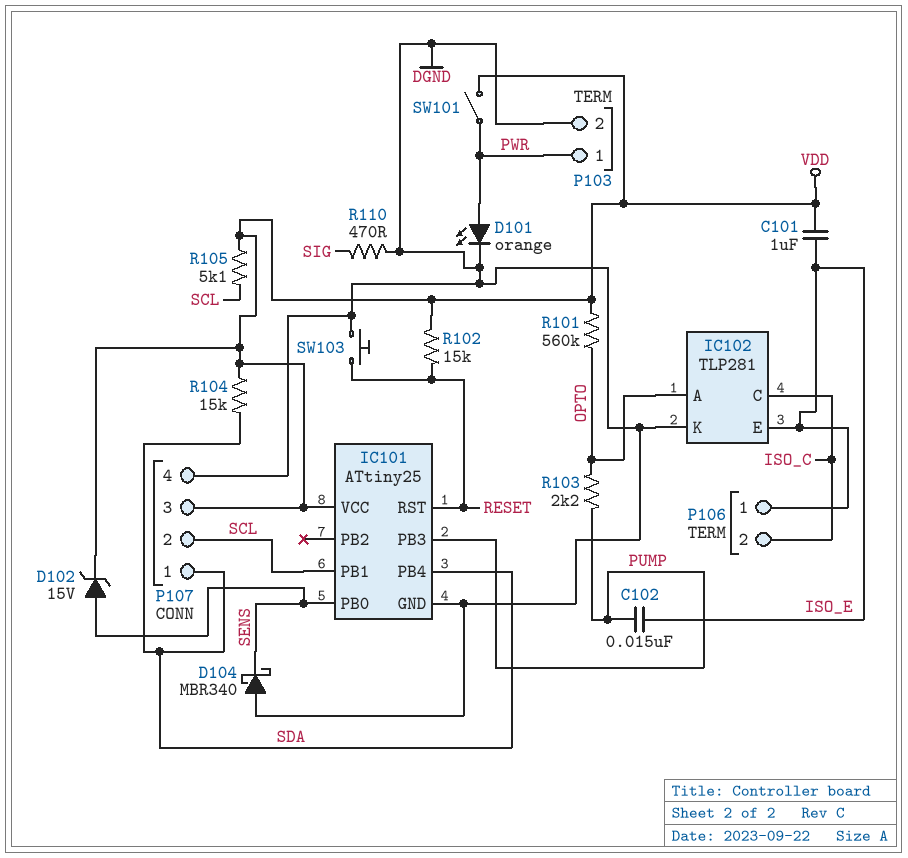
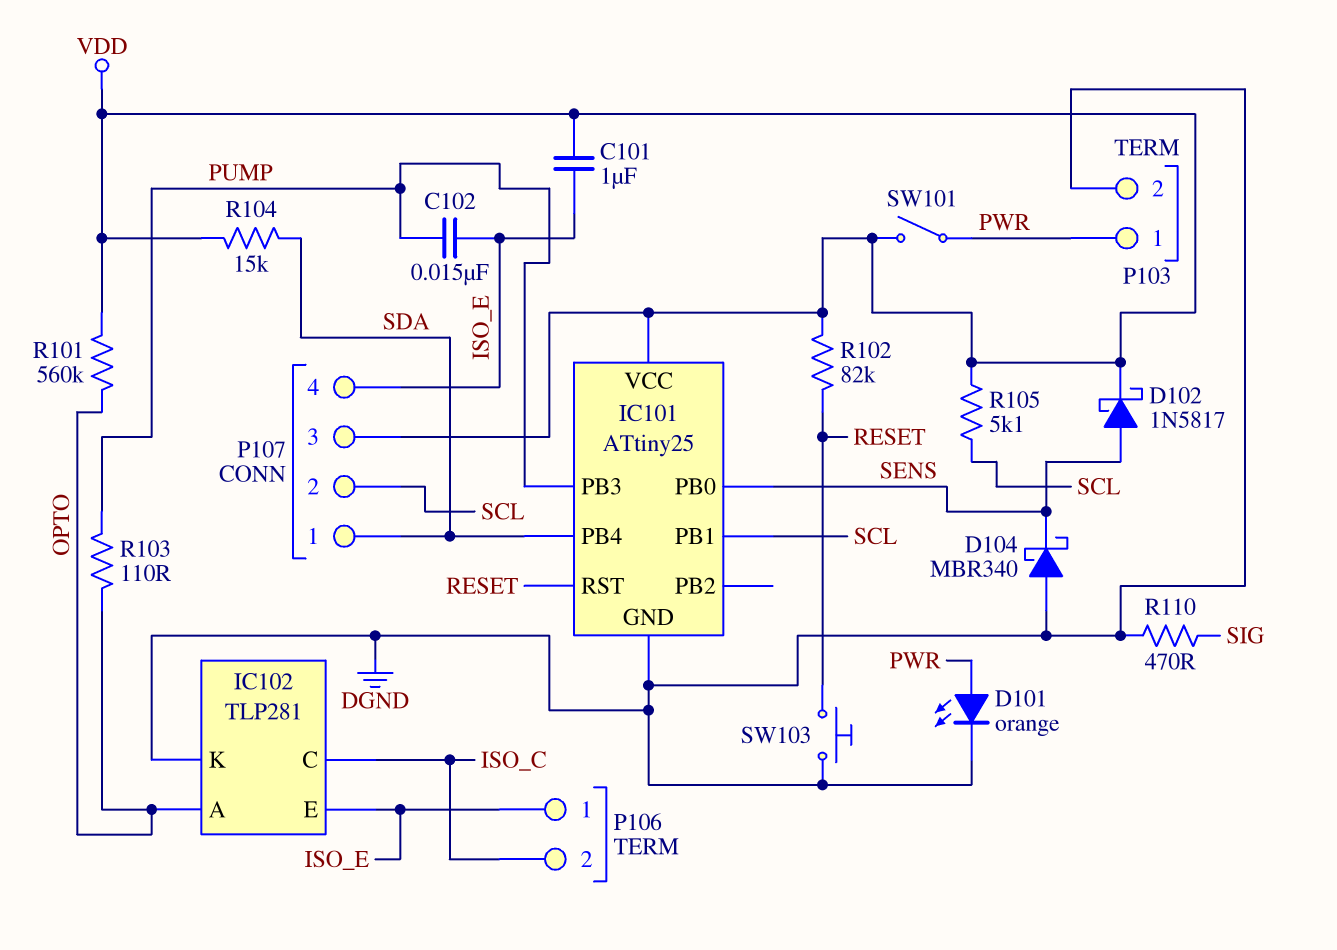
D102: zener 15V (A SENS, K VDD) -> schottky 1N5817 (A SENS, K VDD)
P107 pin 4: DGND -> ISO_E
R102: 15k (RESET, VDD) -> 82k (RESET, VDD)
R103: 2.2k (OPTO, PUMP) -> 110 (OPTO, PUMP)

